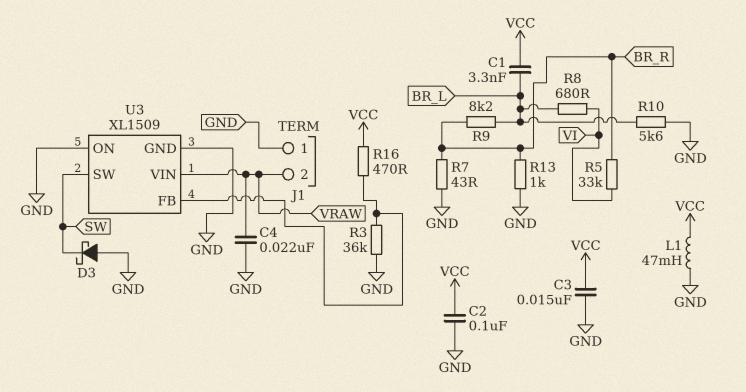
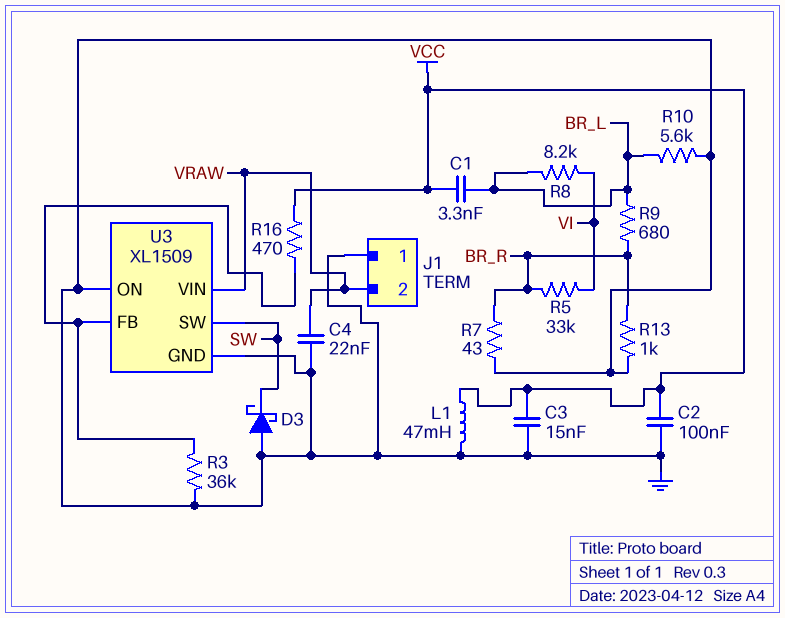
R8: 680 (BR_L, VI) -> 8.2k (BR_L, VI)
R9: 8.2k (BR_L, BR_R) -> 680 (BR_L, BR_R)

